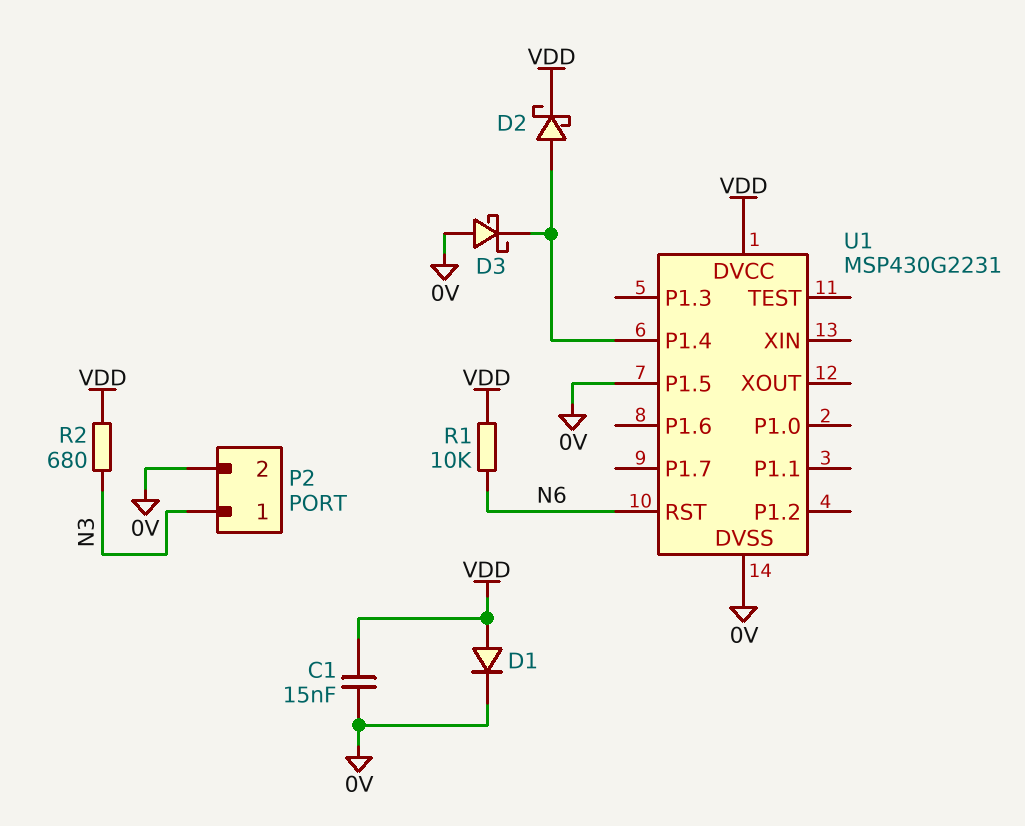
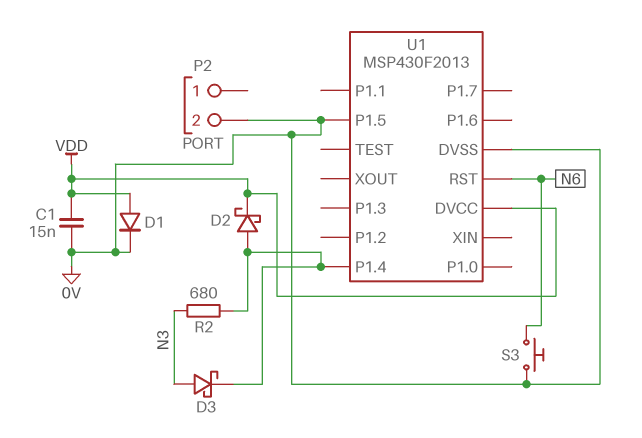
D3: schottky (A 0V, K U1/P1.4) -> schottky (A N3, K U1/P1.4)
P2 pin 1: N3 -> none
R1: 10k (N6, VDD) -> none
R2: 680 (N3, VDD) -> 680 (N3, U1/P1.4)
S3: none -> button (0V, N6)
U1: MSP430G2231 -> MSP430F2013

